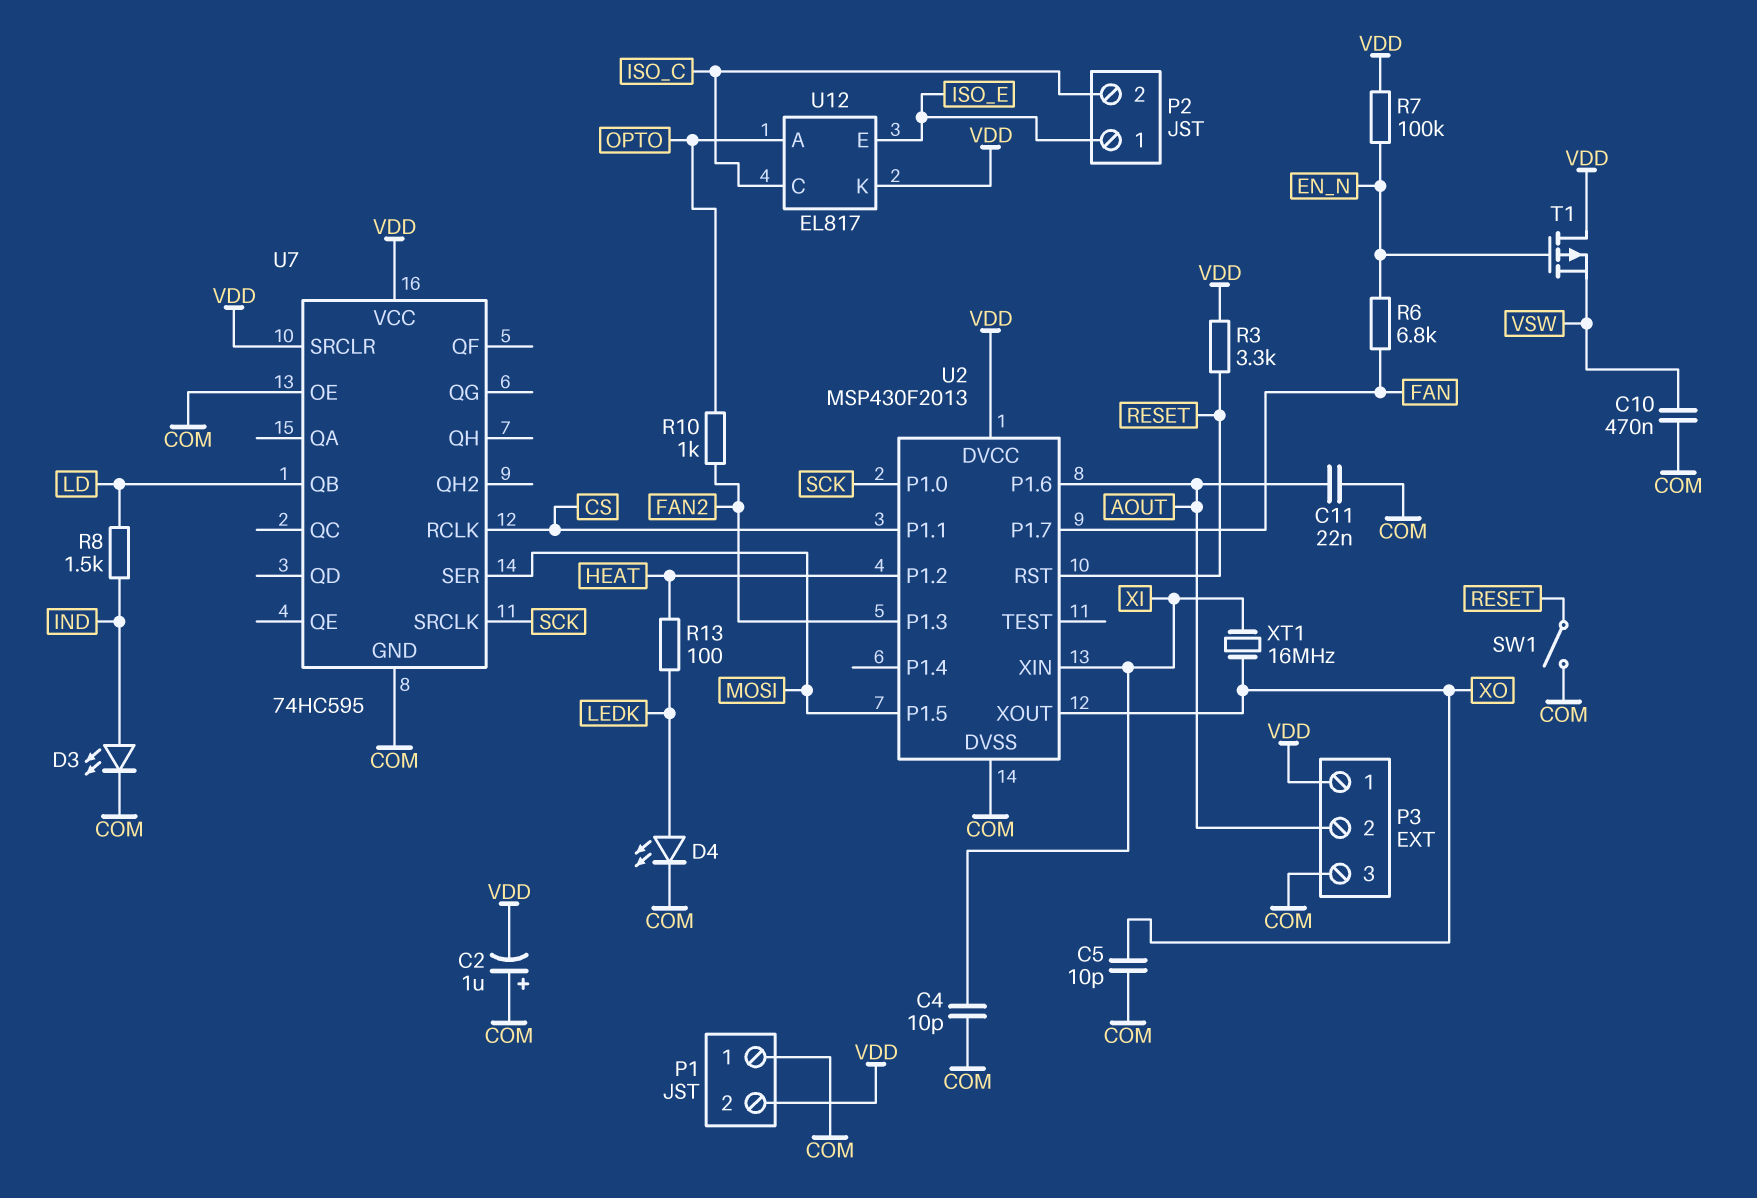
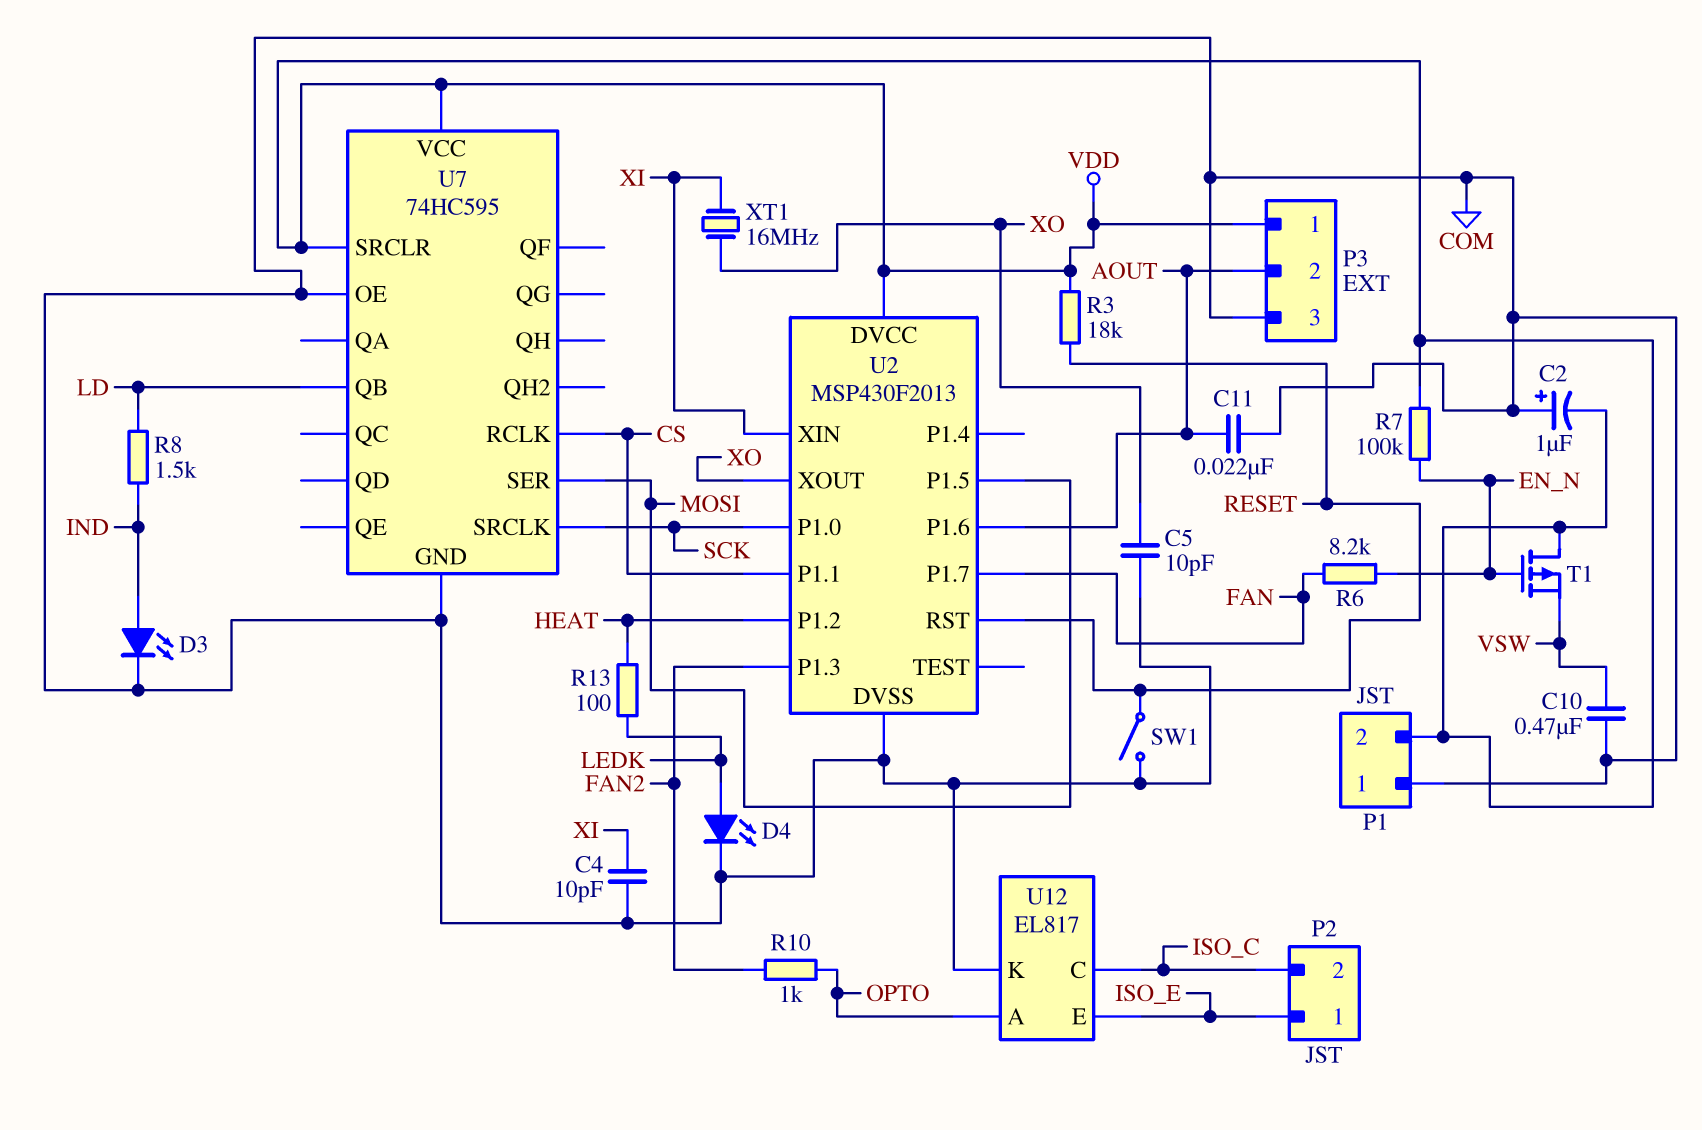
R3: 3.3k (RESET, VDD) -> 18k (RESET, VDD)
R6: 6.8k (EN_N, FAN) -> 8.2k (EN_N, FAN)
U12 pin K: VDD -> COM

